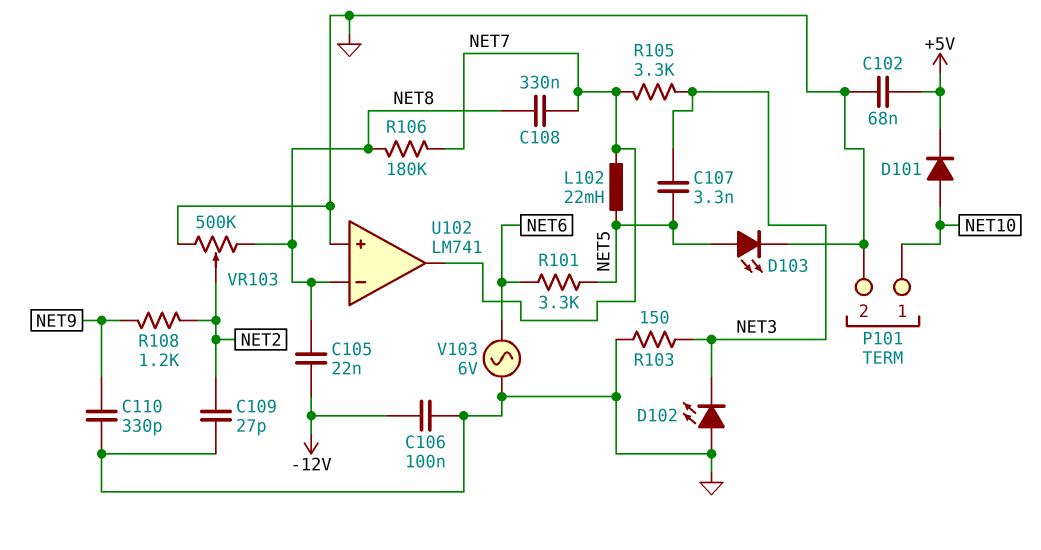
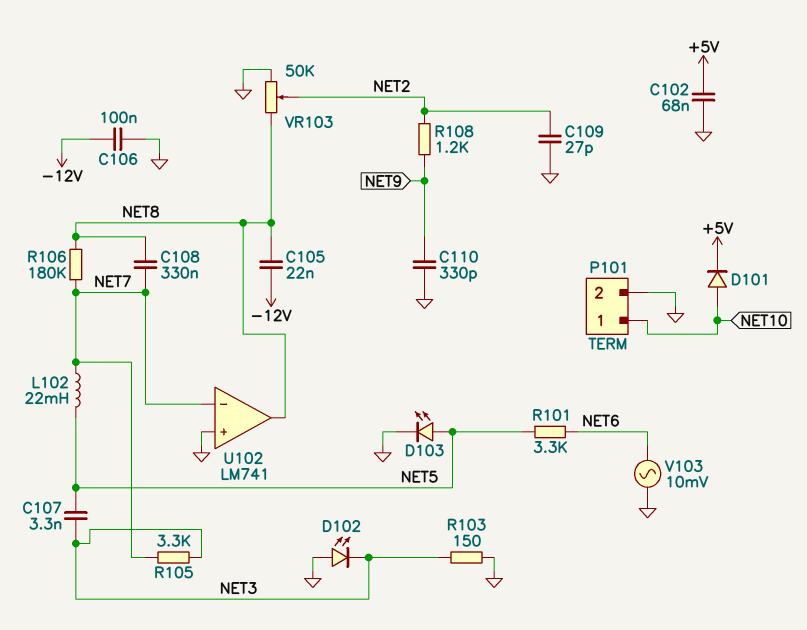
U102 pin in-: NET8 -> NET7
U102 pin out: NET7 -> NET8
V103: AC 6V (GND, NET6) -> AC 10mV (GND, NET6)
VR103: 500k (GND, NET8, wiper NET2) -> 50k (GND, NET8, wiper NET2)

